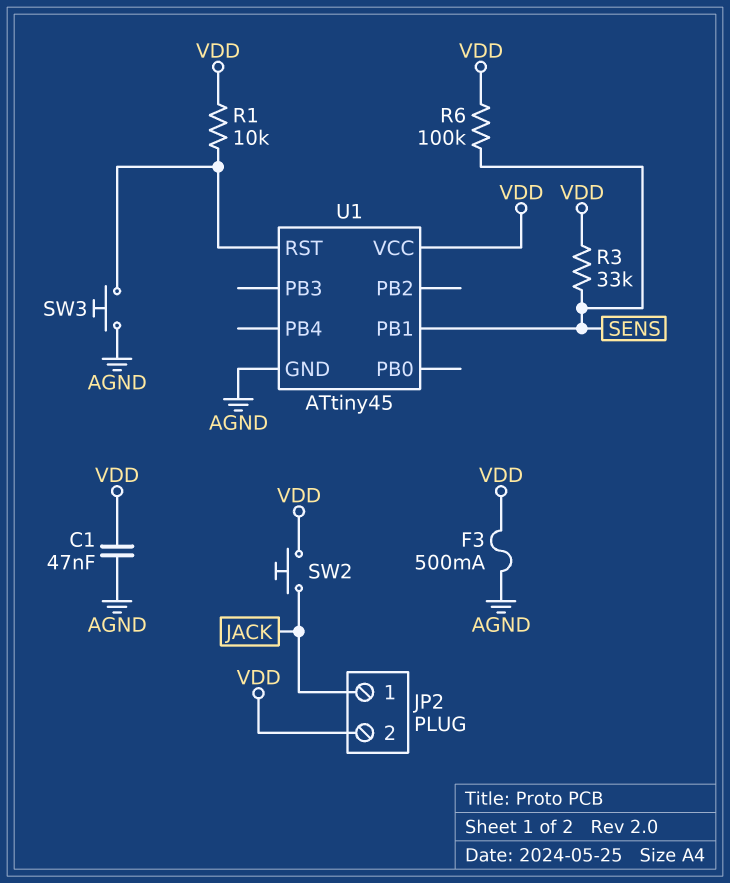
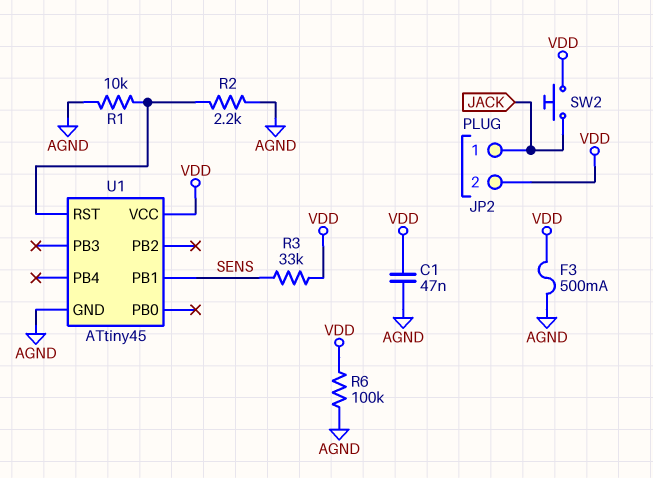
R1: 10k (U1/RST, VDD) -> 10k (AGND, U1/RST)
R2: none -> 2.2k (AGND, U1/RST)
R6: 100k (SENS, VDD) -> 100k (AGND, VDD)
SW3: button (AGND, U1/RST) -> none

